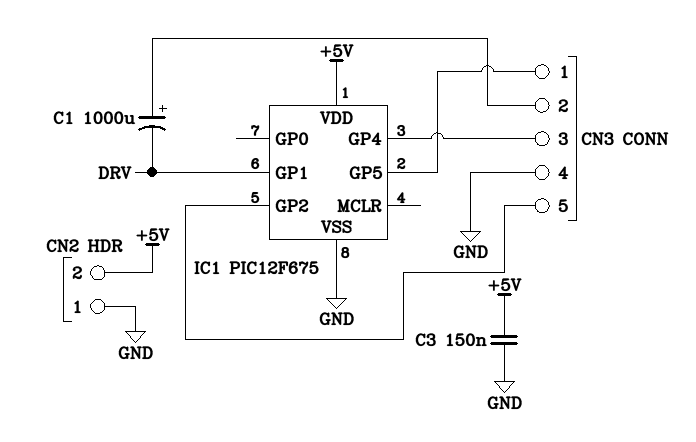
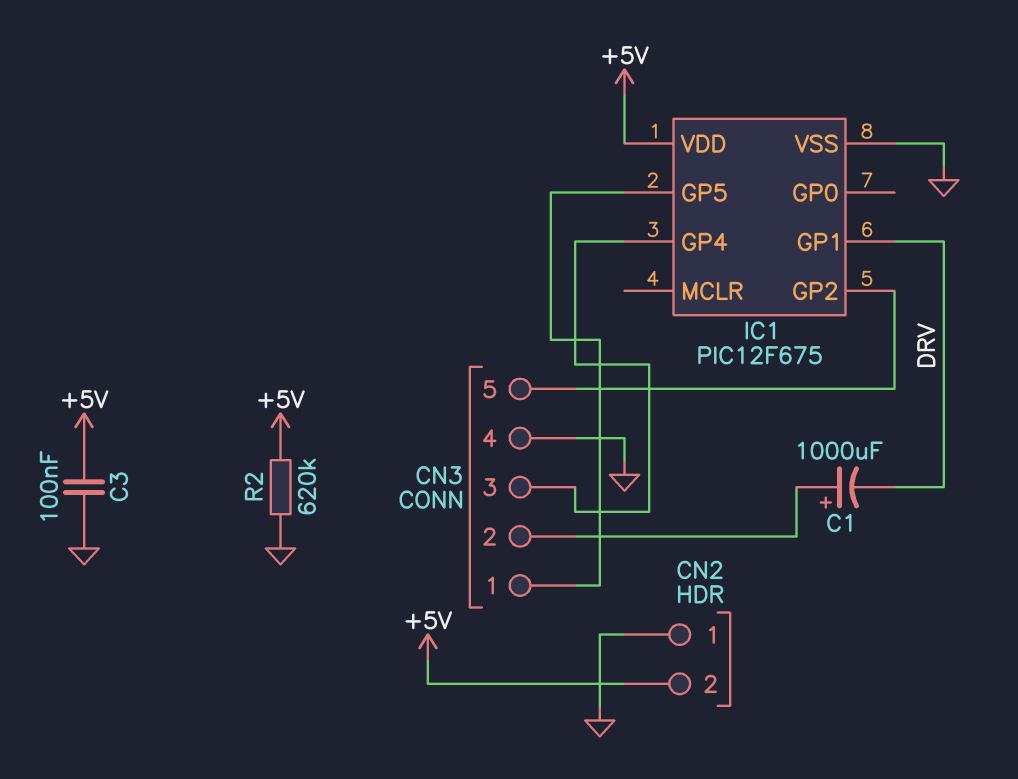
C3: 150nF (+5V, GND) -> 100nF (+5V, GND)
R2: none -> 620k (+5V, GND)

